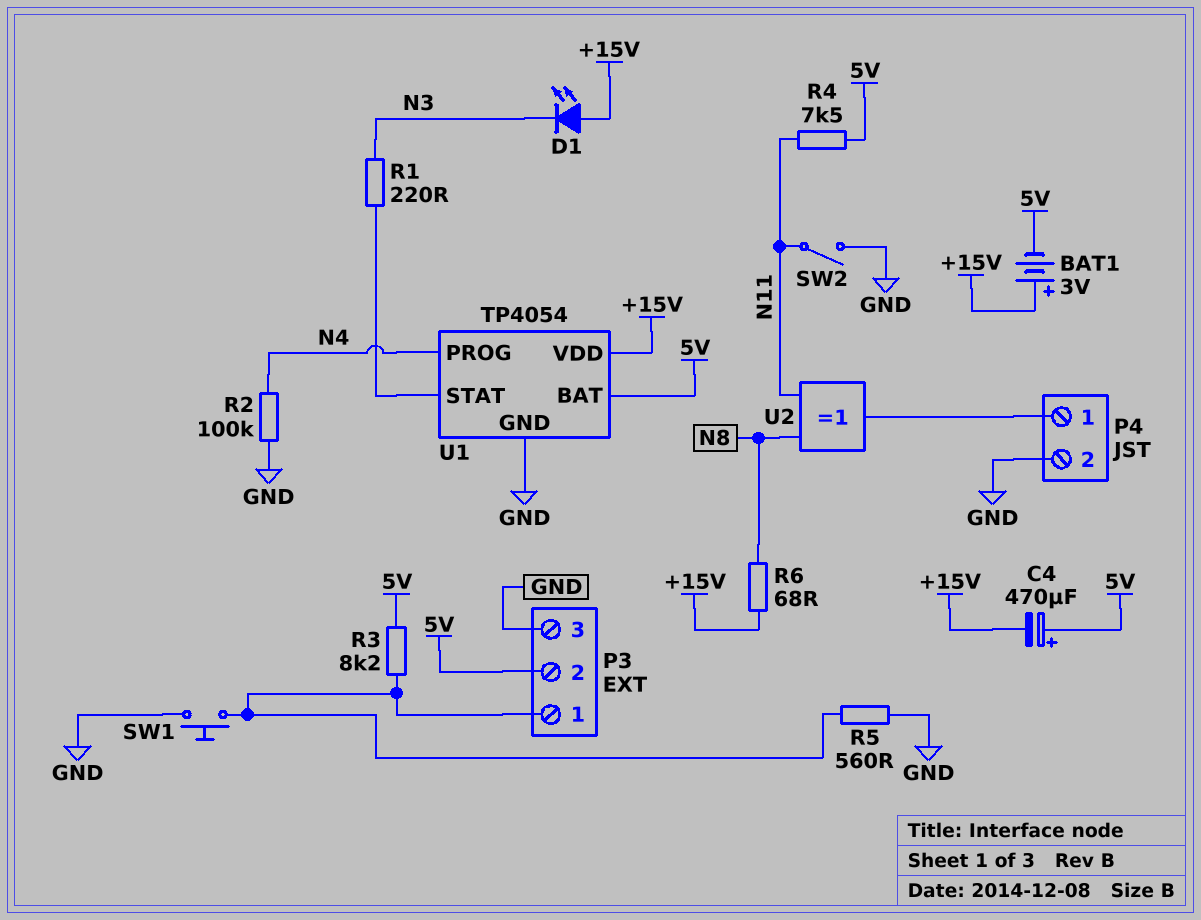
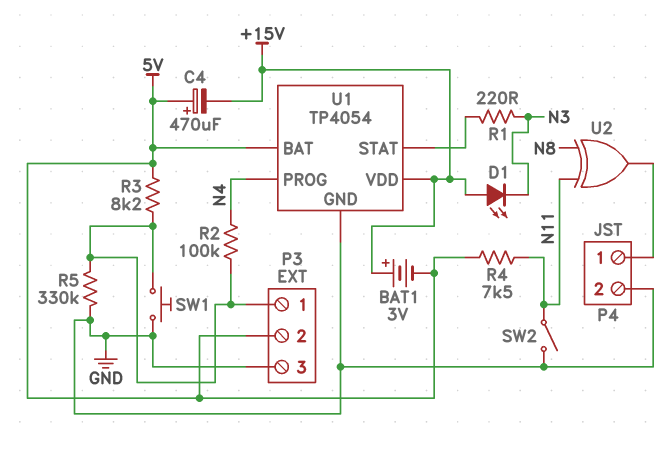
R2: 100k (GND, N4) -> 100k (N4, P3/1)
R5: 560 (GND, P3/1) -> 330k (GND, P3/1)
R6: 68 (+15V, N8) -> none

